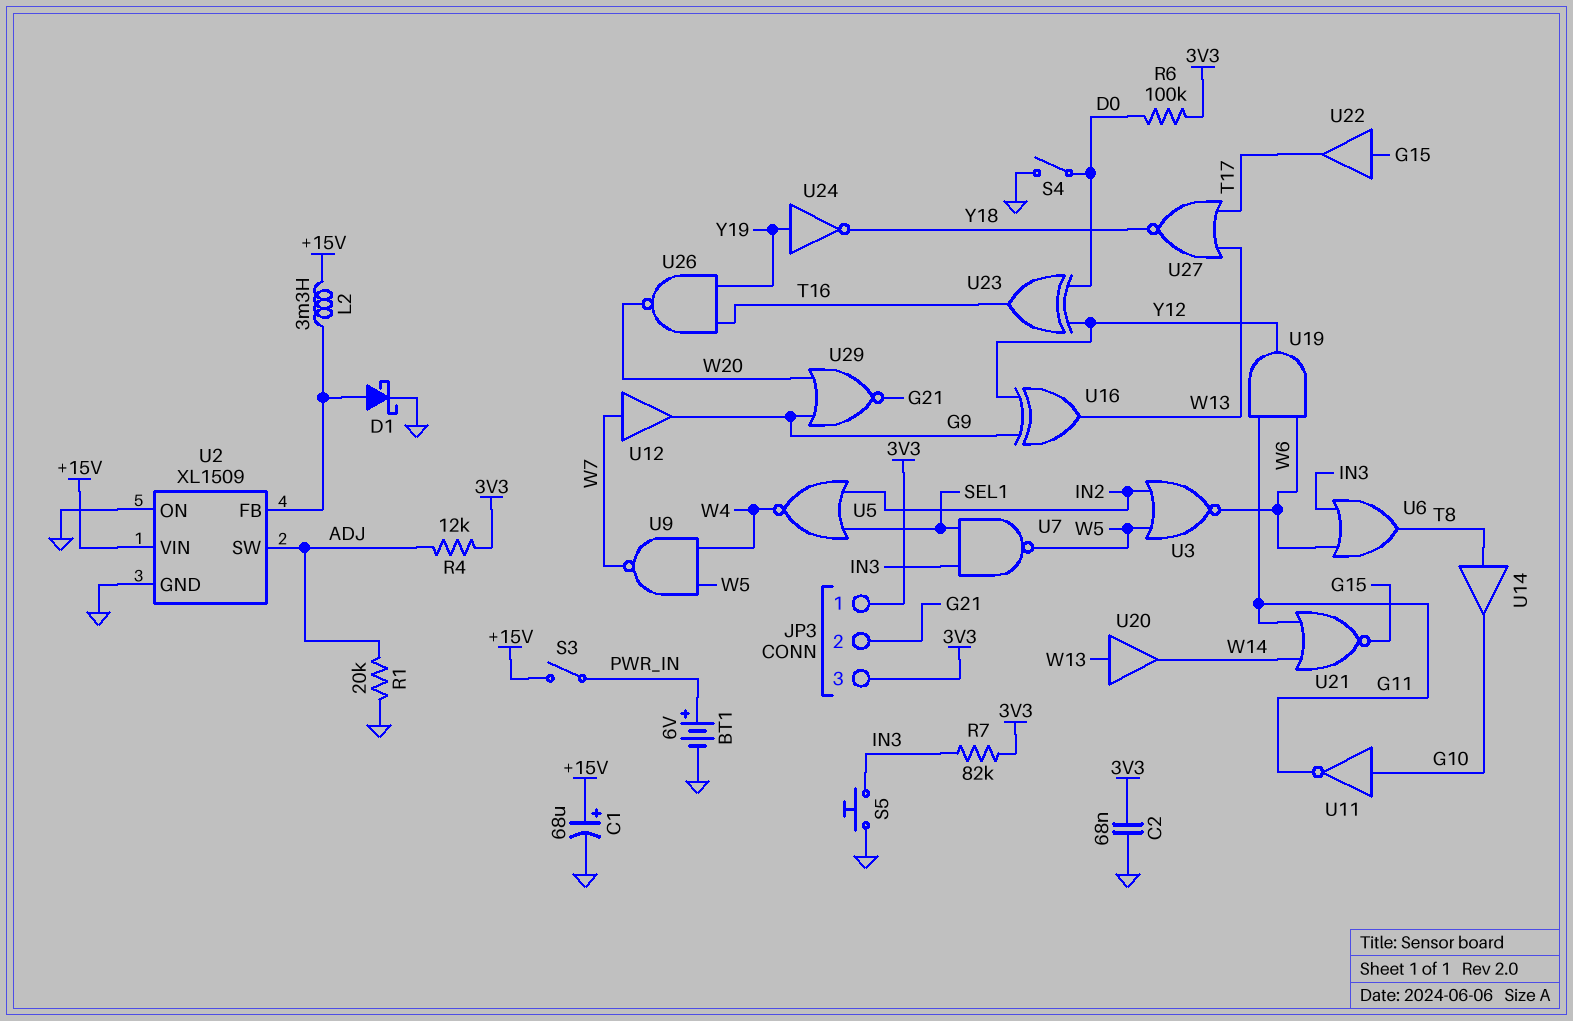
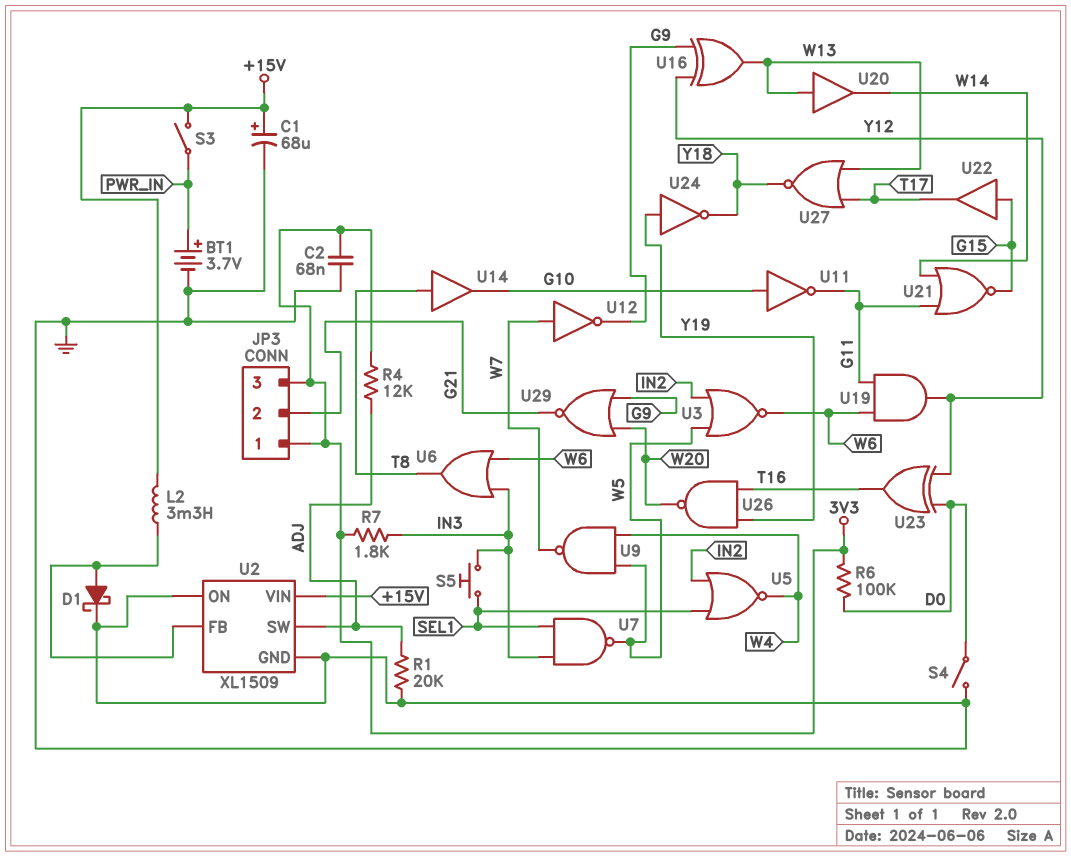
BT1: 6V (plus PWR_IN, minus GND) -> 3.7V (plus PWR_IN, minus GND)
R7: 82k (3V3, IN3) -> 1.8k (3V3, IN3)
S5: button (GND, IN3) -> button (IN3, SEL1)
U12: buffer (in W7, out G9) -> NOT (in W7, out G9)

